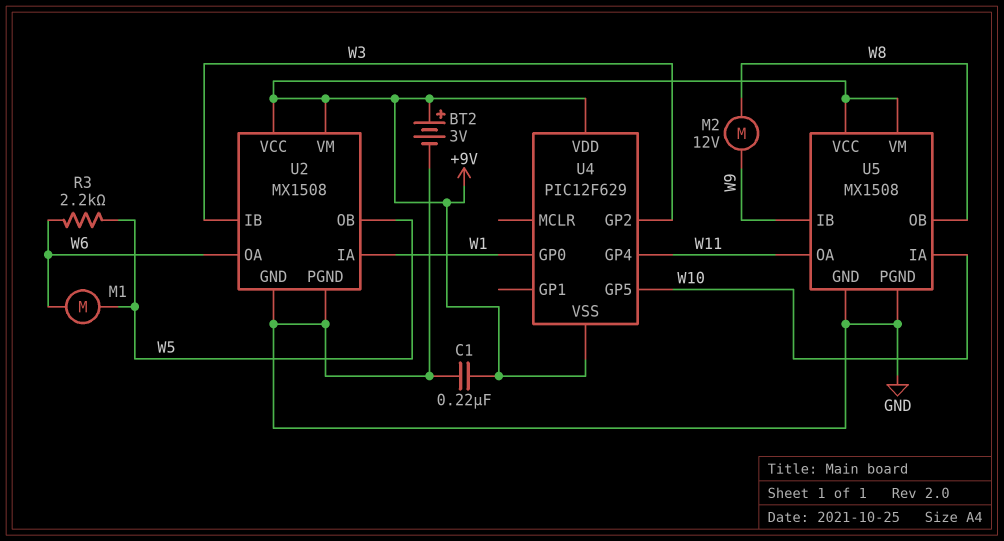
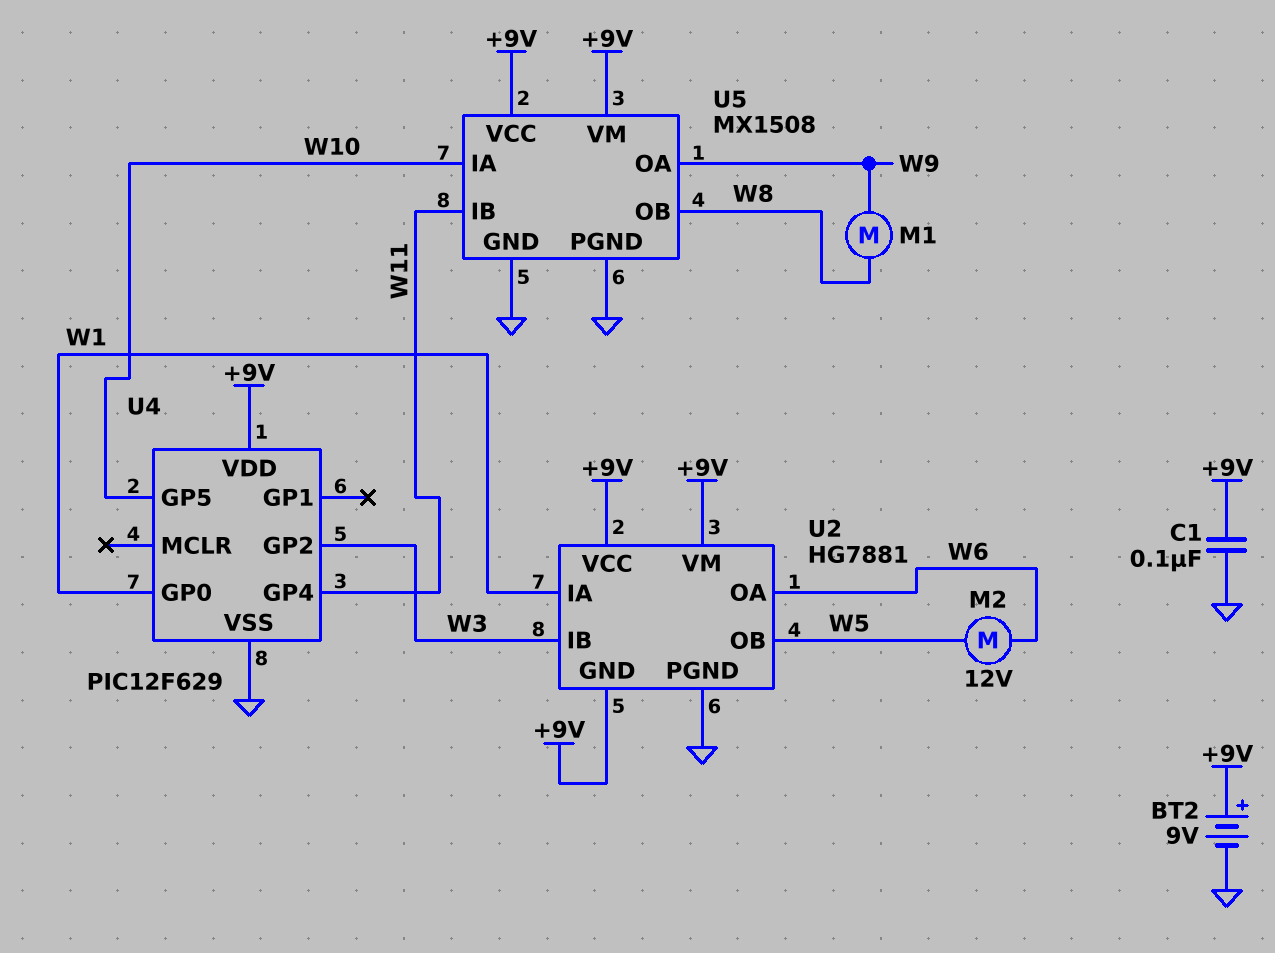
BT2: 3V (plus +9V, minus GND) -> 9V (plus +9V, minus GND)
C1: 220nF (+9V, GND) -> 100nF (+9V, GND)
M1: motor (W5, W6) -> motor (W8, W9)
M2: motor 12V (W8, W9) -> motor 12V (W5, W6)
R3: 2.2k (W5, W6) -> none
U2: MX1508 -> HG7881
U2 pin GND: GND -> +9V
U4 pin VSS: +9V -> GND
U5 pin IB: W9 -> W11
U5 pin OA: W11 -> W9

